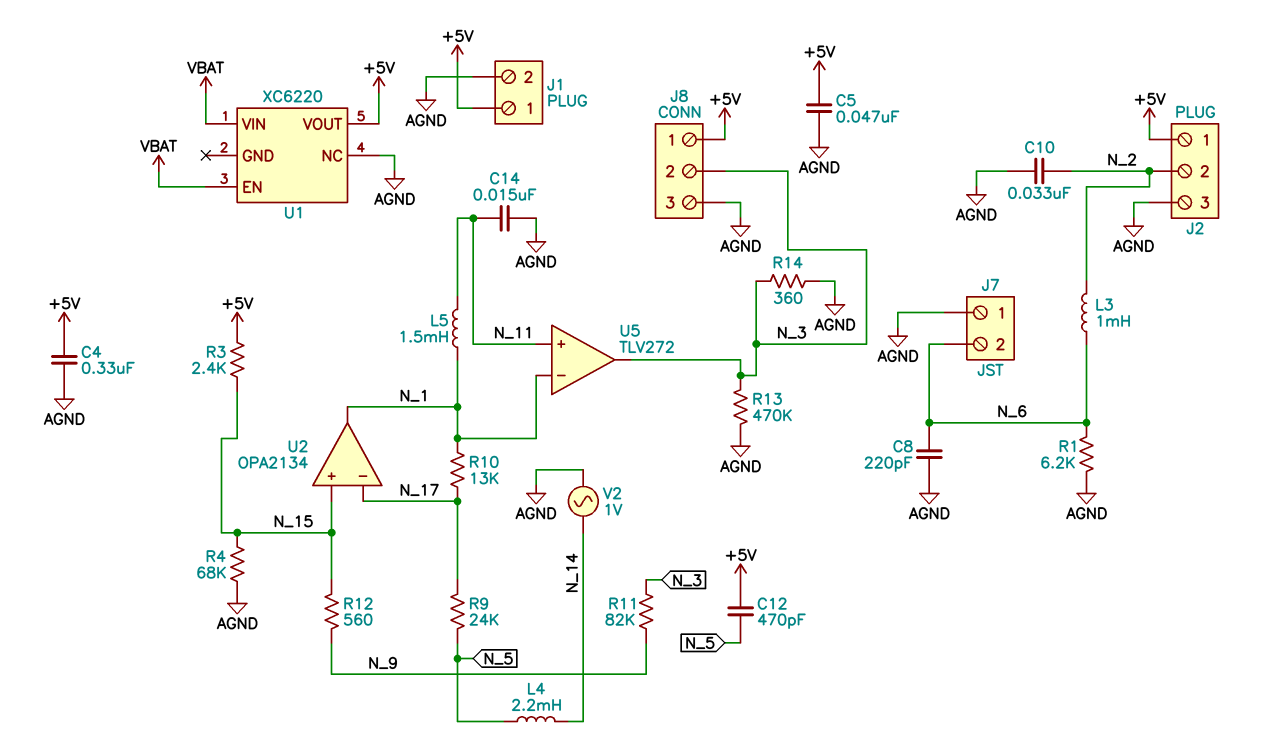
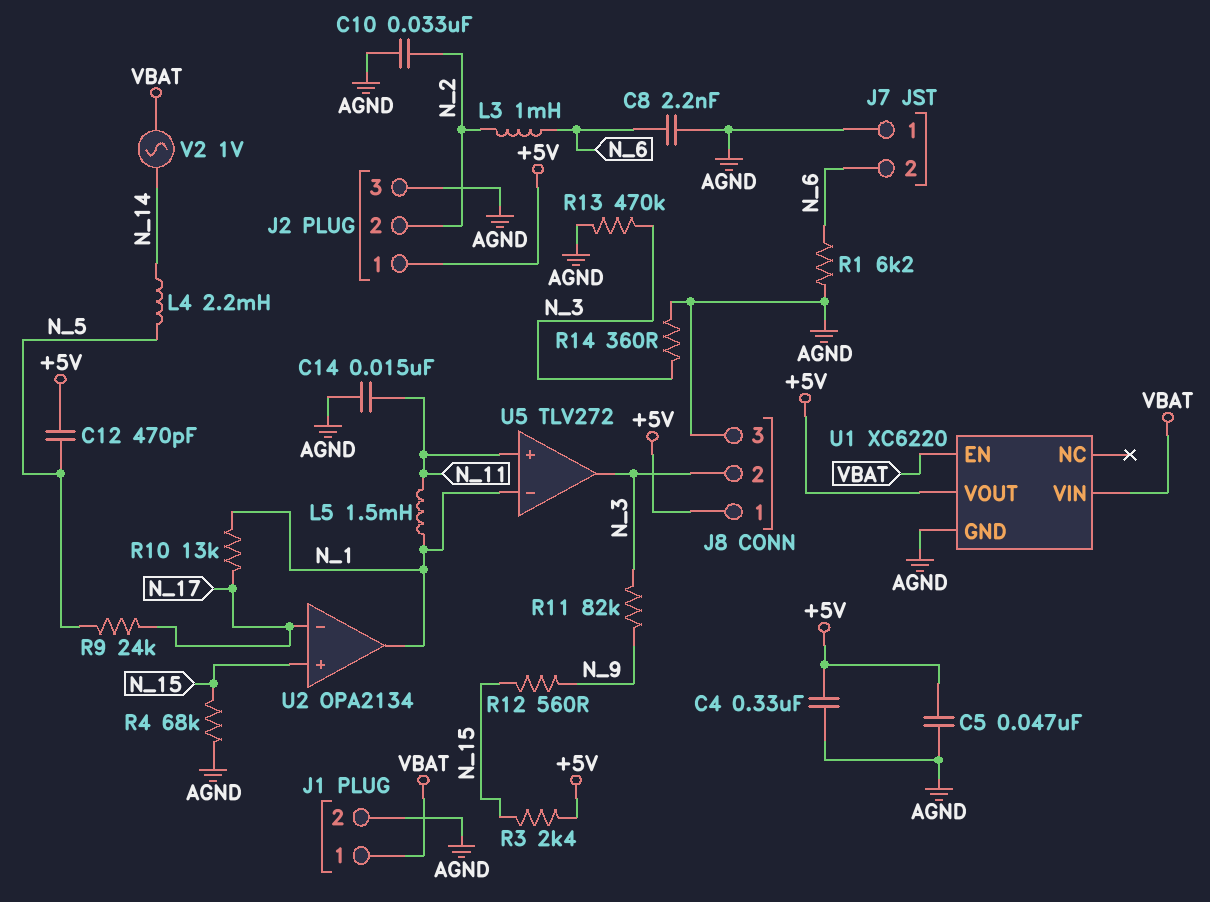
C8: 220pF (AGND, N_6) -> 2.2nF (AGND, N_6)
J1 pin 1: +5V -> VBAT
U1 pin GND: none -> AGND
U1 pin NC: AGND -> none
V2: AC 1V (AGND, N_14) -> AC 1V (N_14, VBAT)

